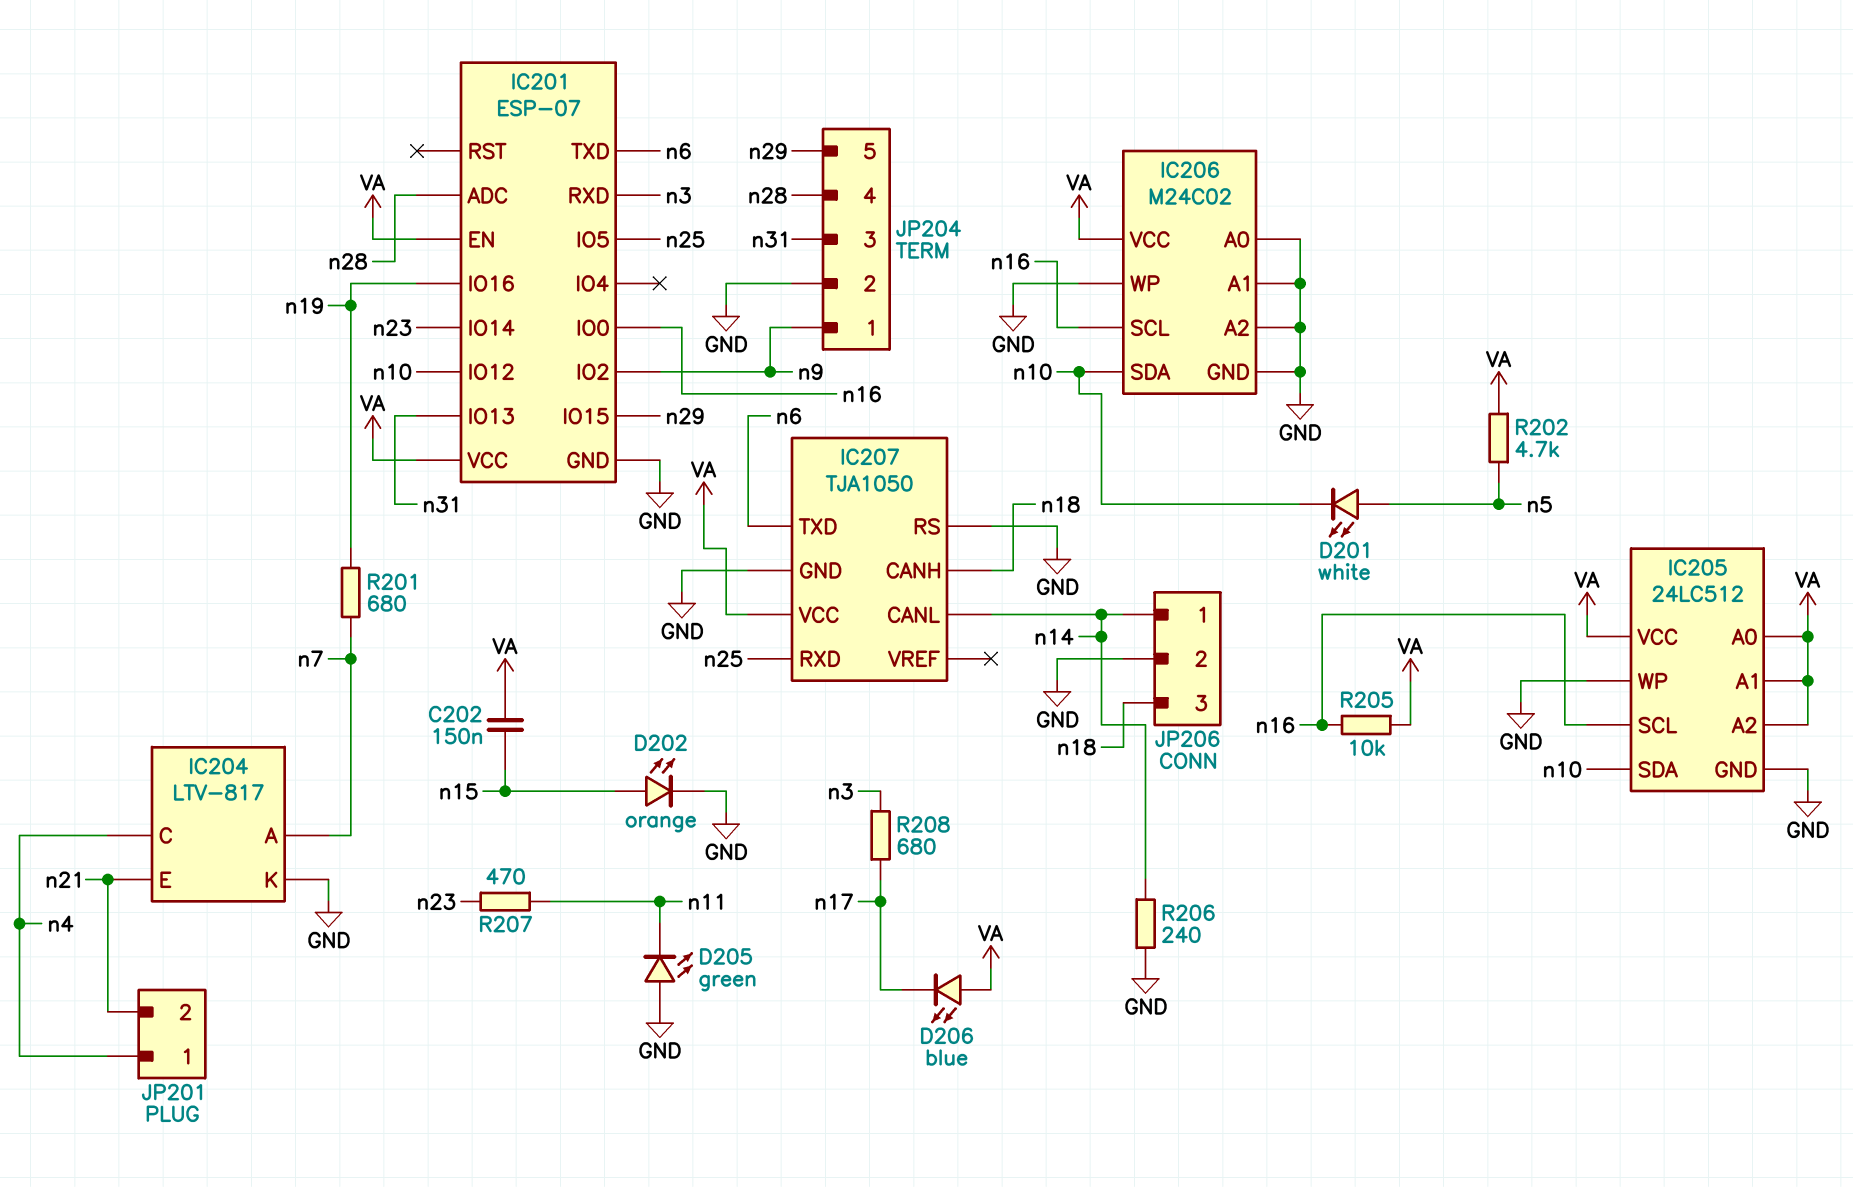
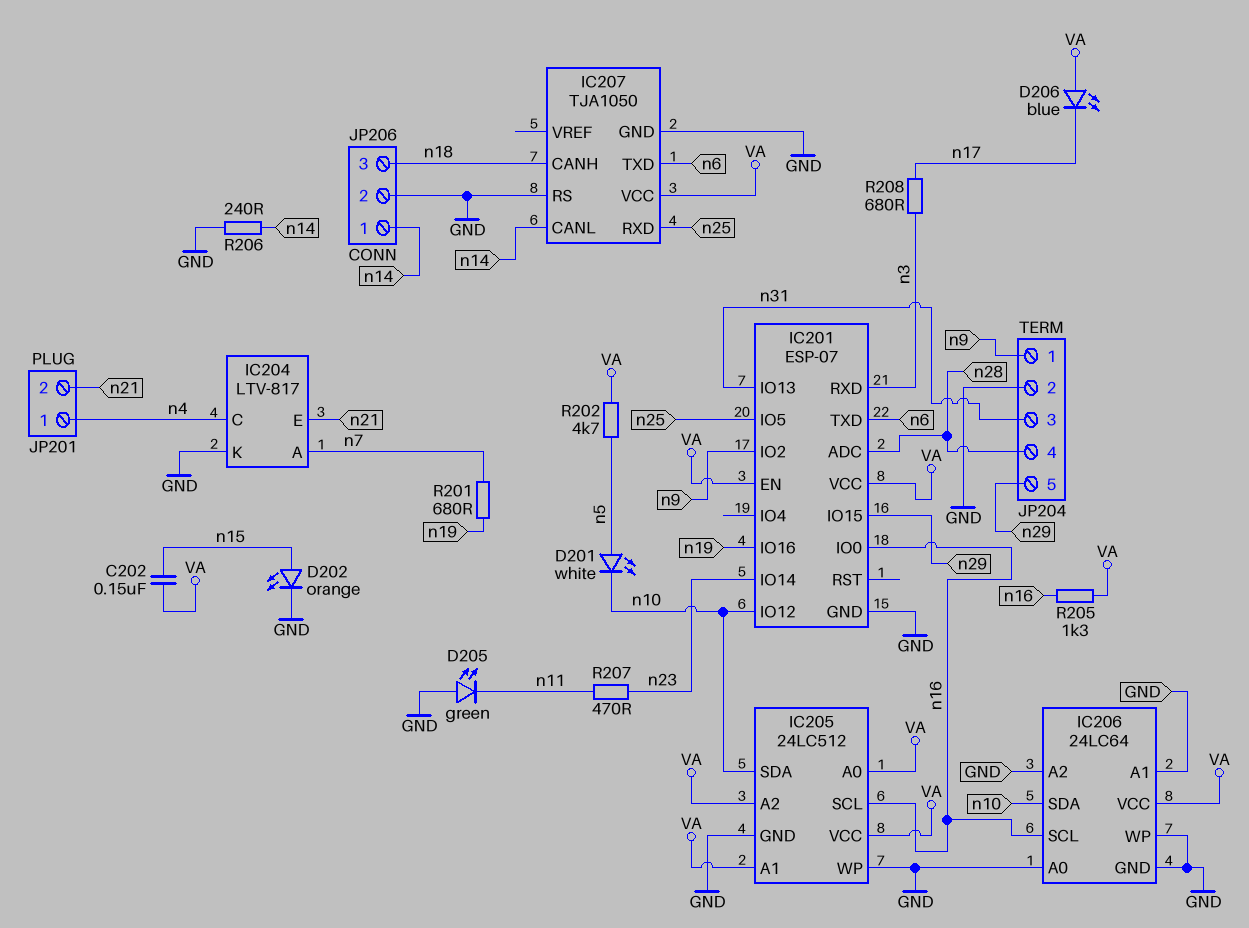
IC206: M24C02 -> 24LC64
R205: 10k (VA, n16) -> 1.3k (VA, n16)

